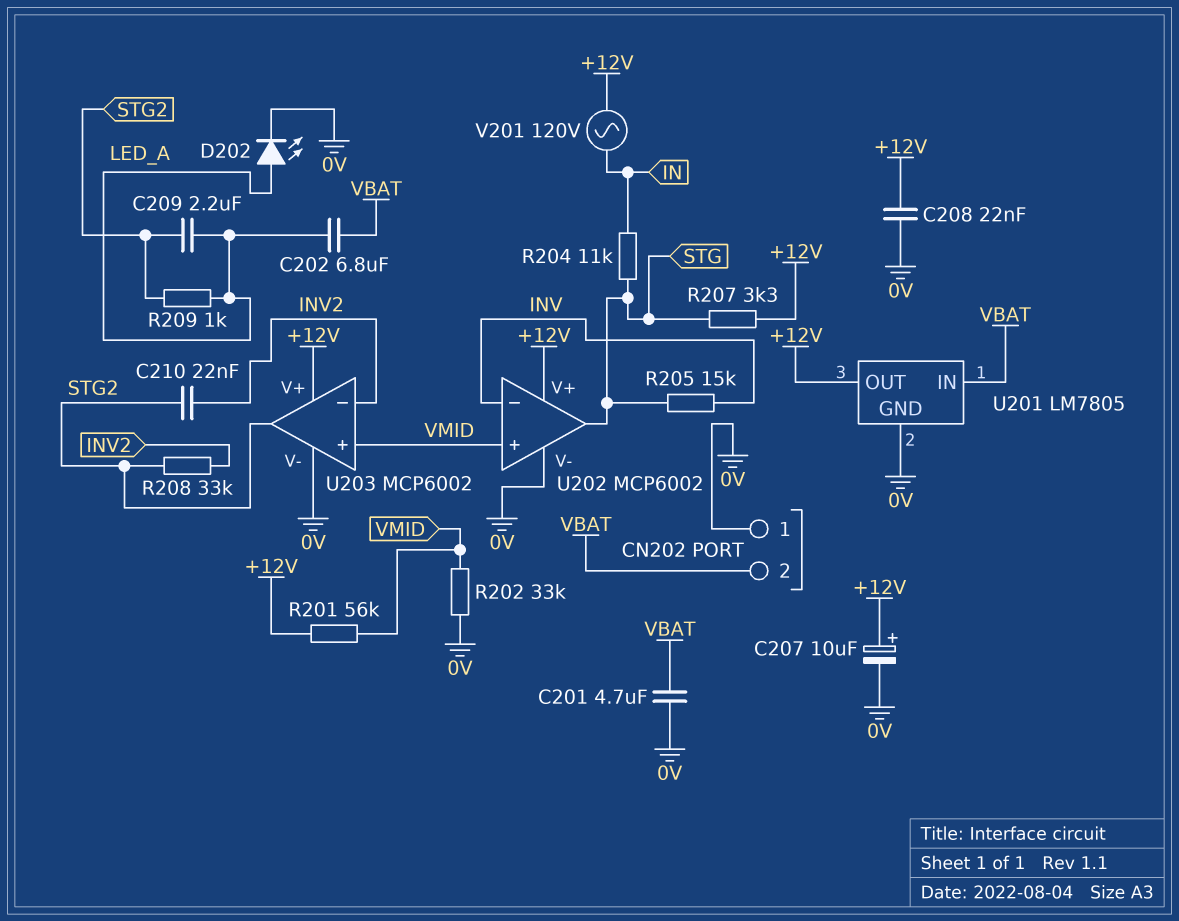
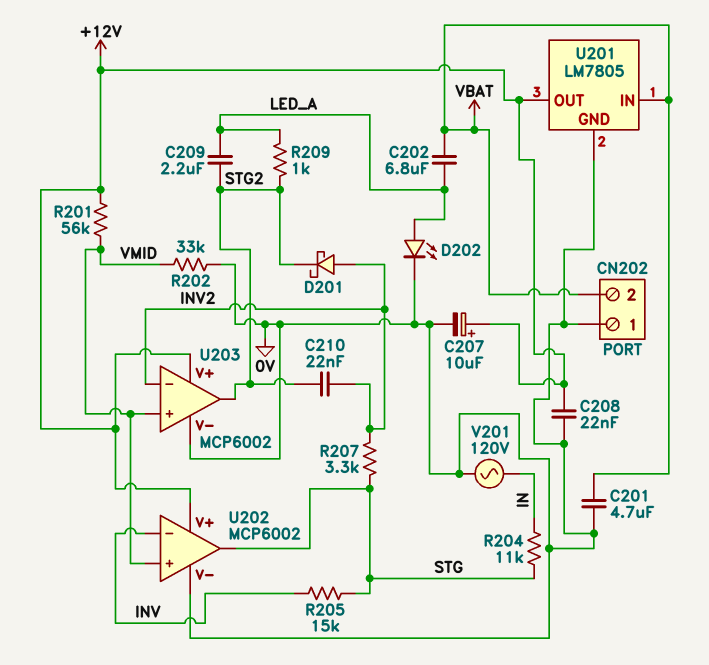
D201: none -> schottky (A INV2, K STG2)
R207: 3.3k (+12V, STG) -> 3.3k (INV2, STG)
R208: 33k (INV2, STG2) -> none
V201: AC 120V (+12V, IN) -> AC 120V (0V, IN)

